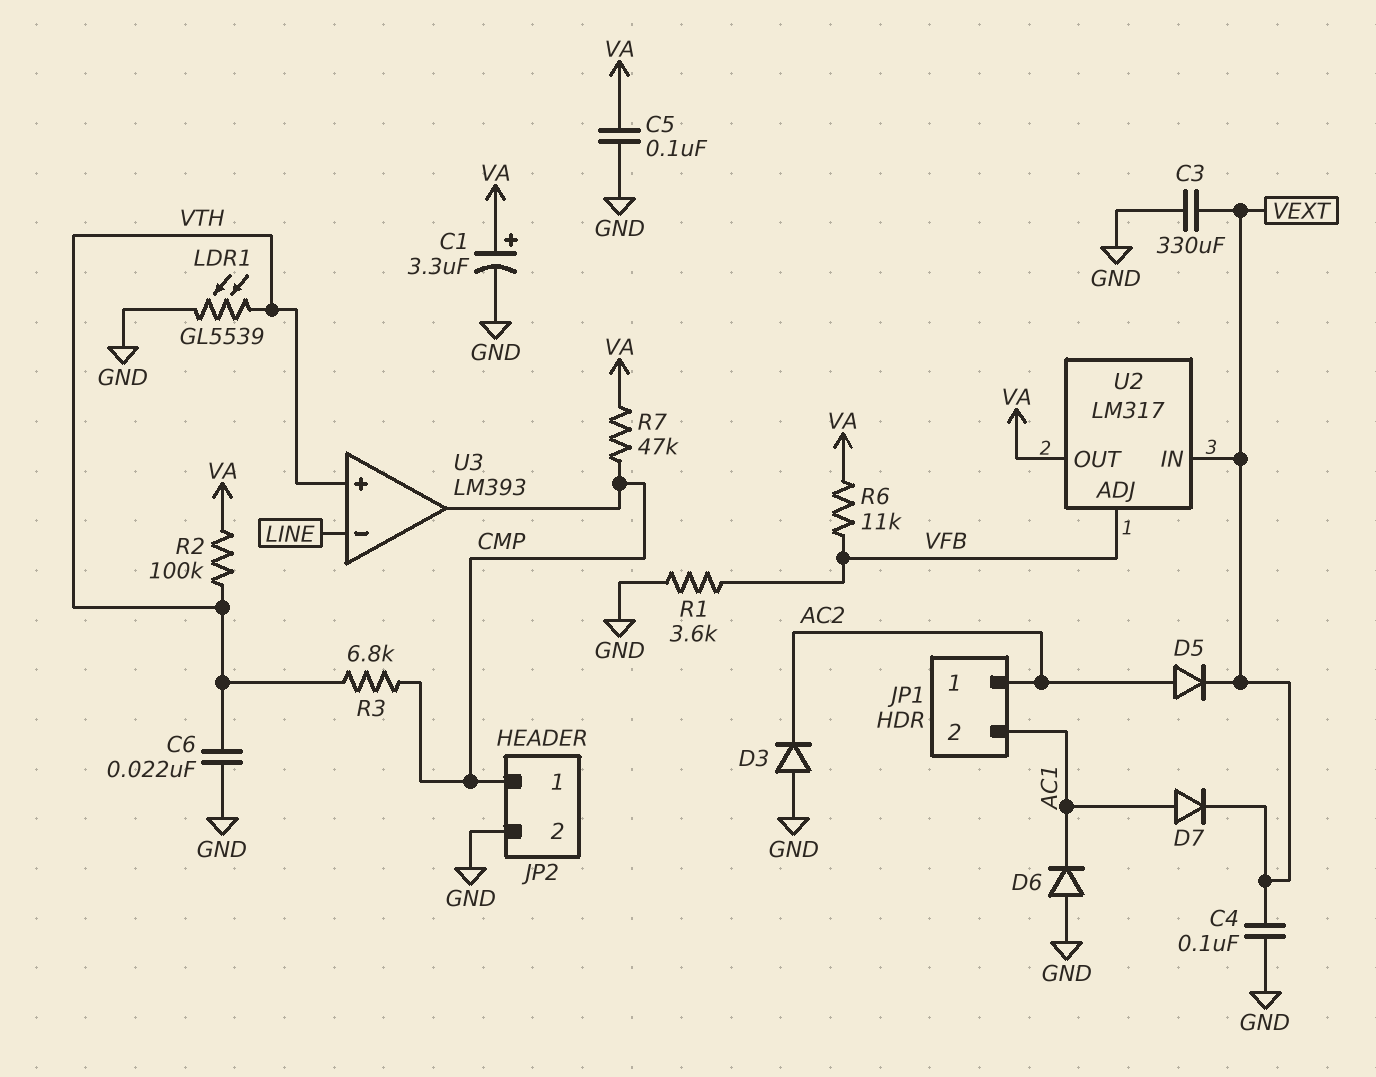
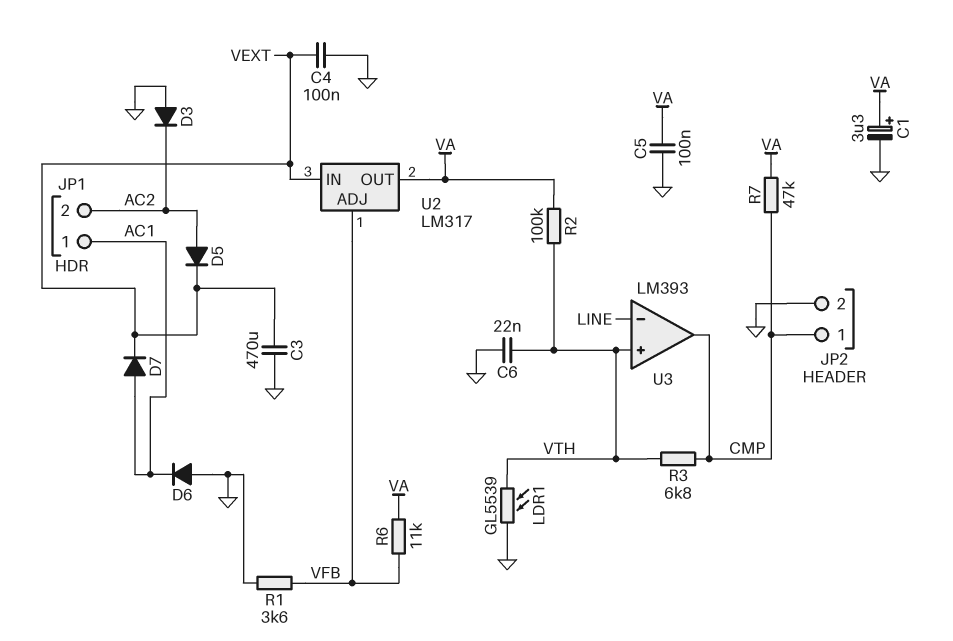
C3: 330uF (GND, VEXT) -> 470uF (GND, VEXT)
JP1 pin 1: AC2 -> AC1
JP1 pin 2: AC1 -> AC2

